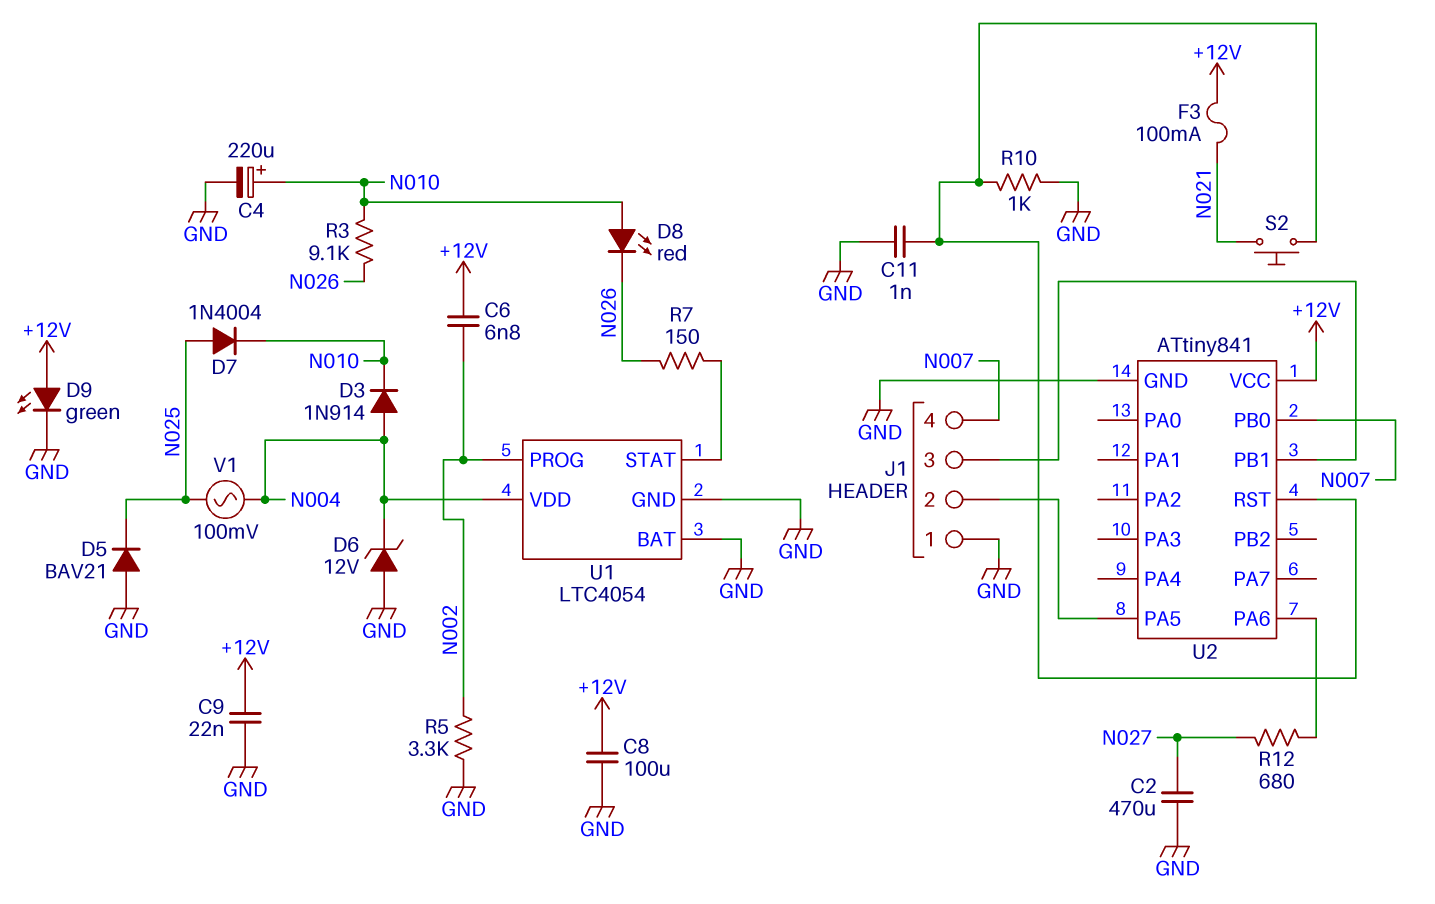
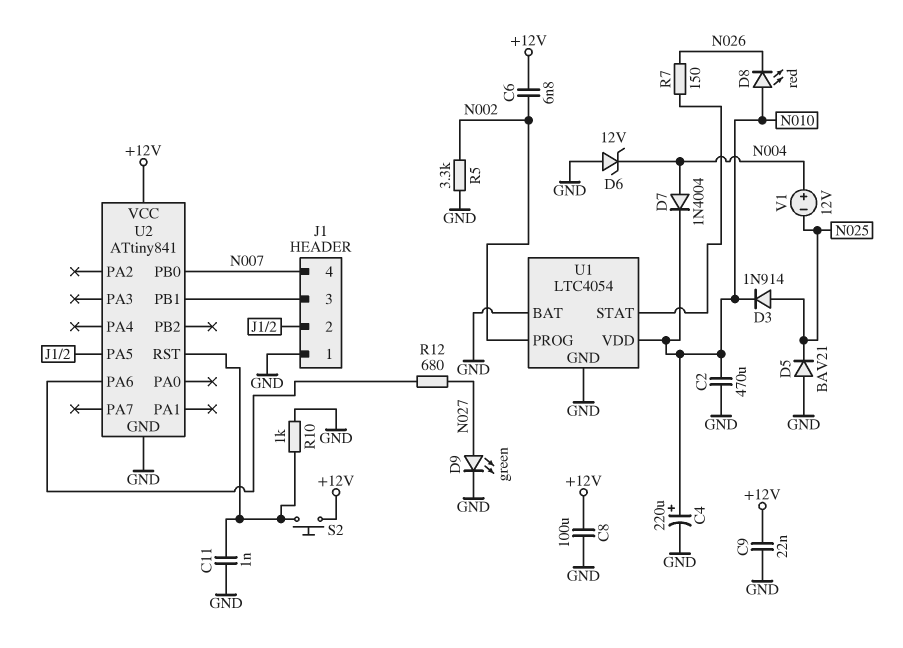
C2: 470uF (GND, N027) -> 470uF (GND, N010)
D3: diode 1N914 (A N004, K N010) -> diode 1N914 (A N025, K N010)
D7: diode 1N4004 (A N025, K N010) -> diode 1N4004 (A N004, K N010)
D9: LED green (A +12V, K GND) -> LED green (A N027, K GND)
F3: 100mA (+12V, N021) -> none
R3: 9.1k (N010, N026) -> none
S2: button (N021, U2/RST) -> button (+12V, U2/RST)
U1 pin VDD: N004 -> N010
V1: AC 100mV (N004, N025) -> 12V (plus N004, minus N025)

